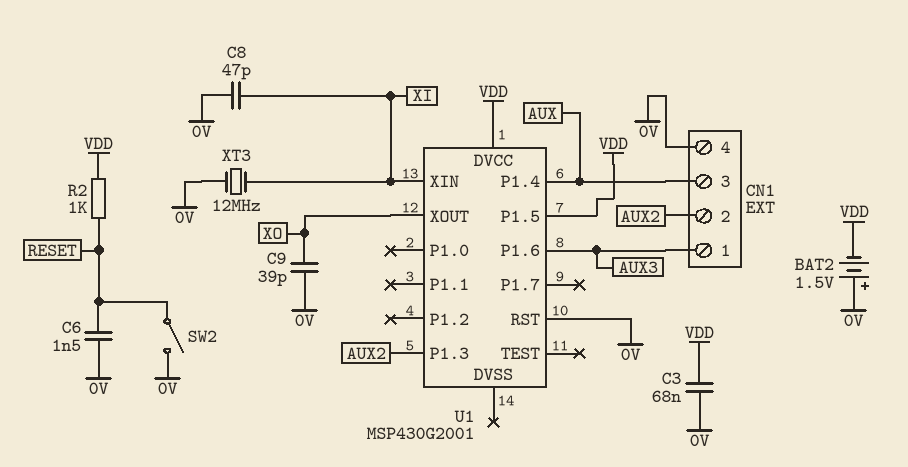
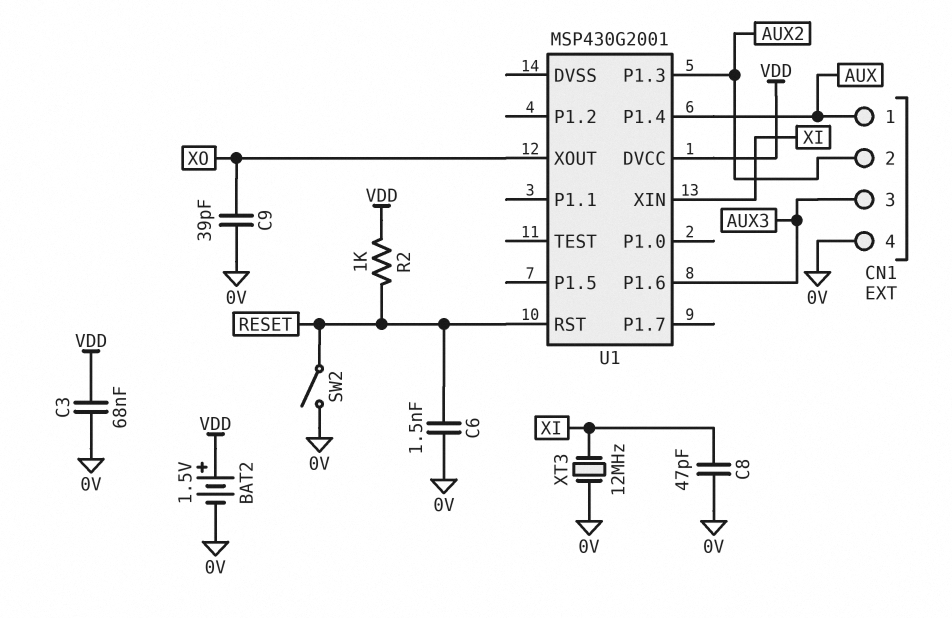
BAT2: 1.5V (plus 0V, minus VDD) -> 1.5V (plus VDD, minus 0V)
CN1 pin 1: AUX3 -> AUX
CN1 pin 3: AUX -> AUX3
U1 pin P1.5: VDD -> none
U1 pin RST: 0V -> RESET

